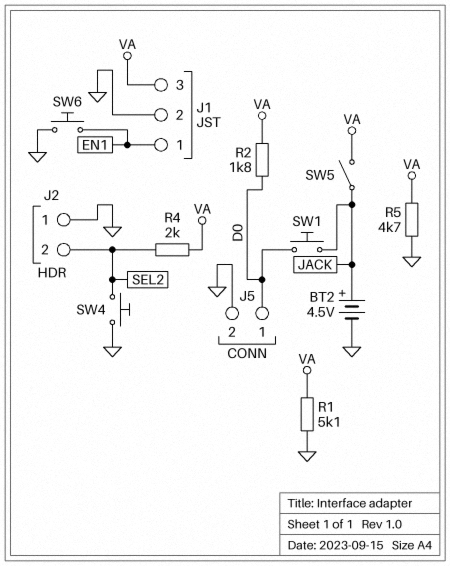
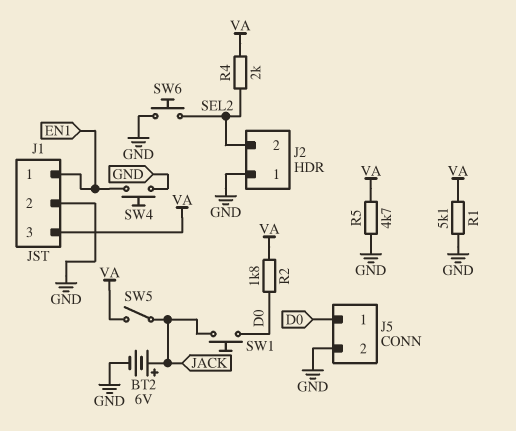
BT2: 4.5V (plus JACK, minus GND) -> 6V (plus JACK, minus GND)
SW4: button (GND, SEL2) -> button (EN1, GND)
SW6: button (EN1, GND) -> button (GND, SEL2)

